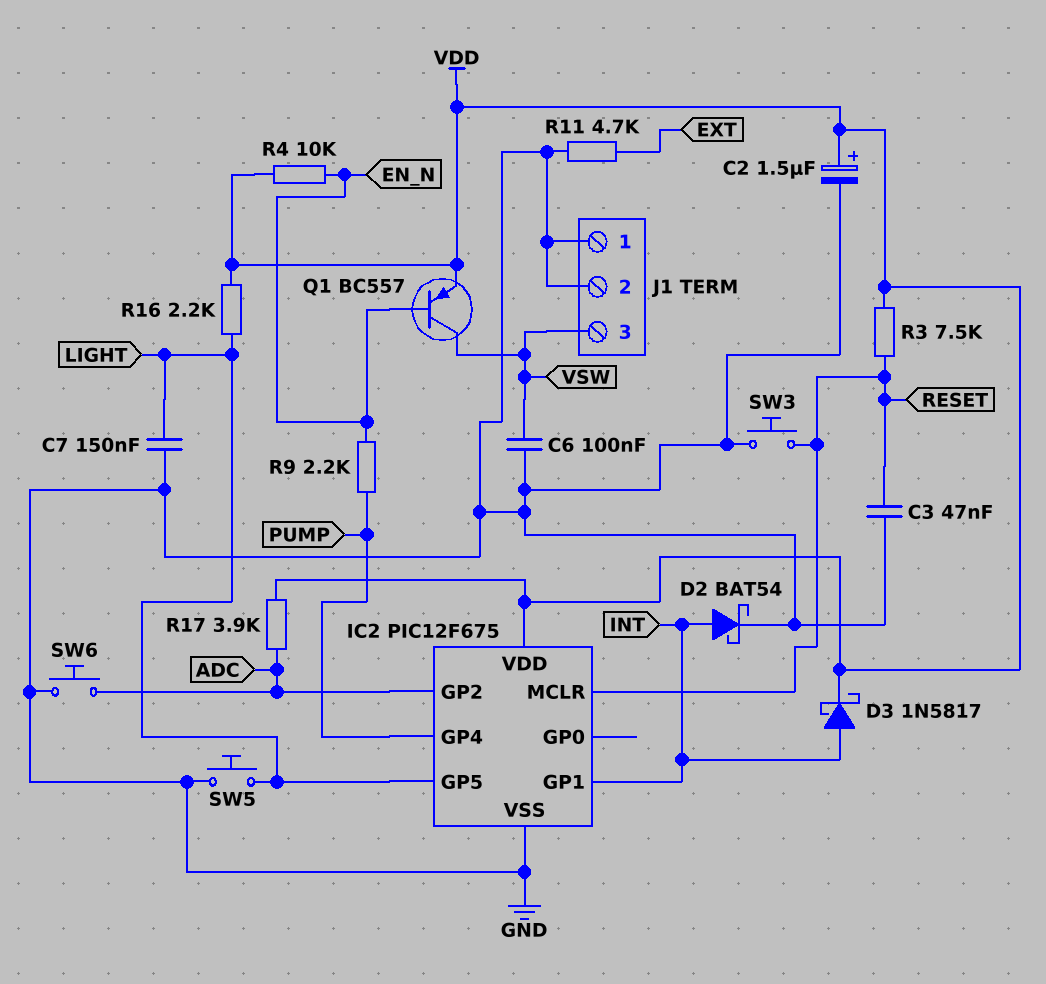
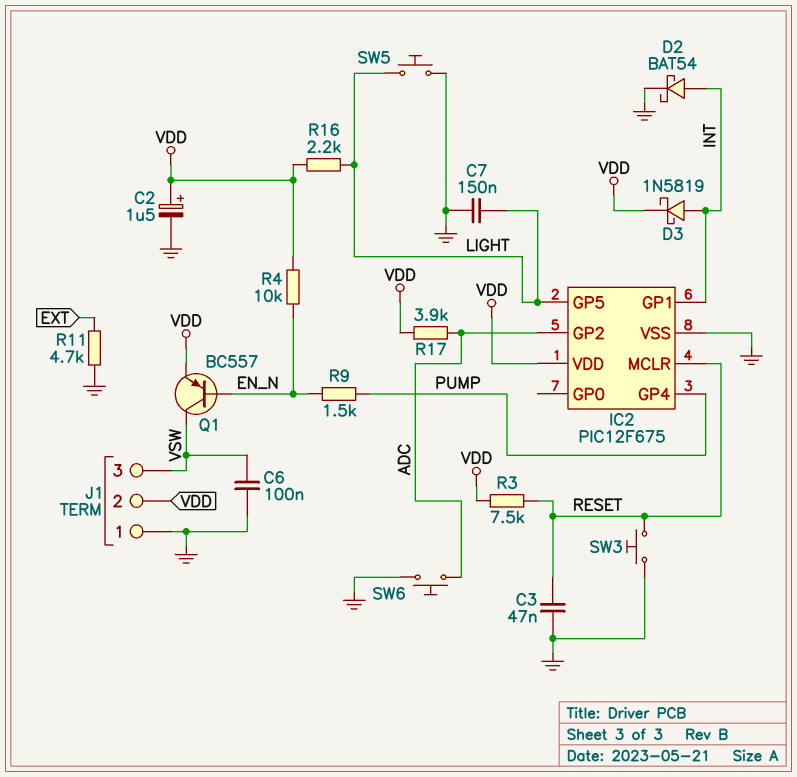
D3: schottky 1N5817 (A INT, K VDD) -> schottky 1N5819 (A INT, K VDD)
J1 pin 2: GND -> VDD
R9: 2.2k (EN_N, PUMP) -> 1.5k (EN_N, PUMP)

